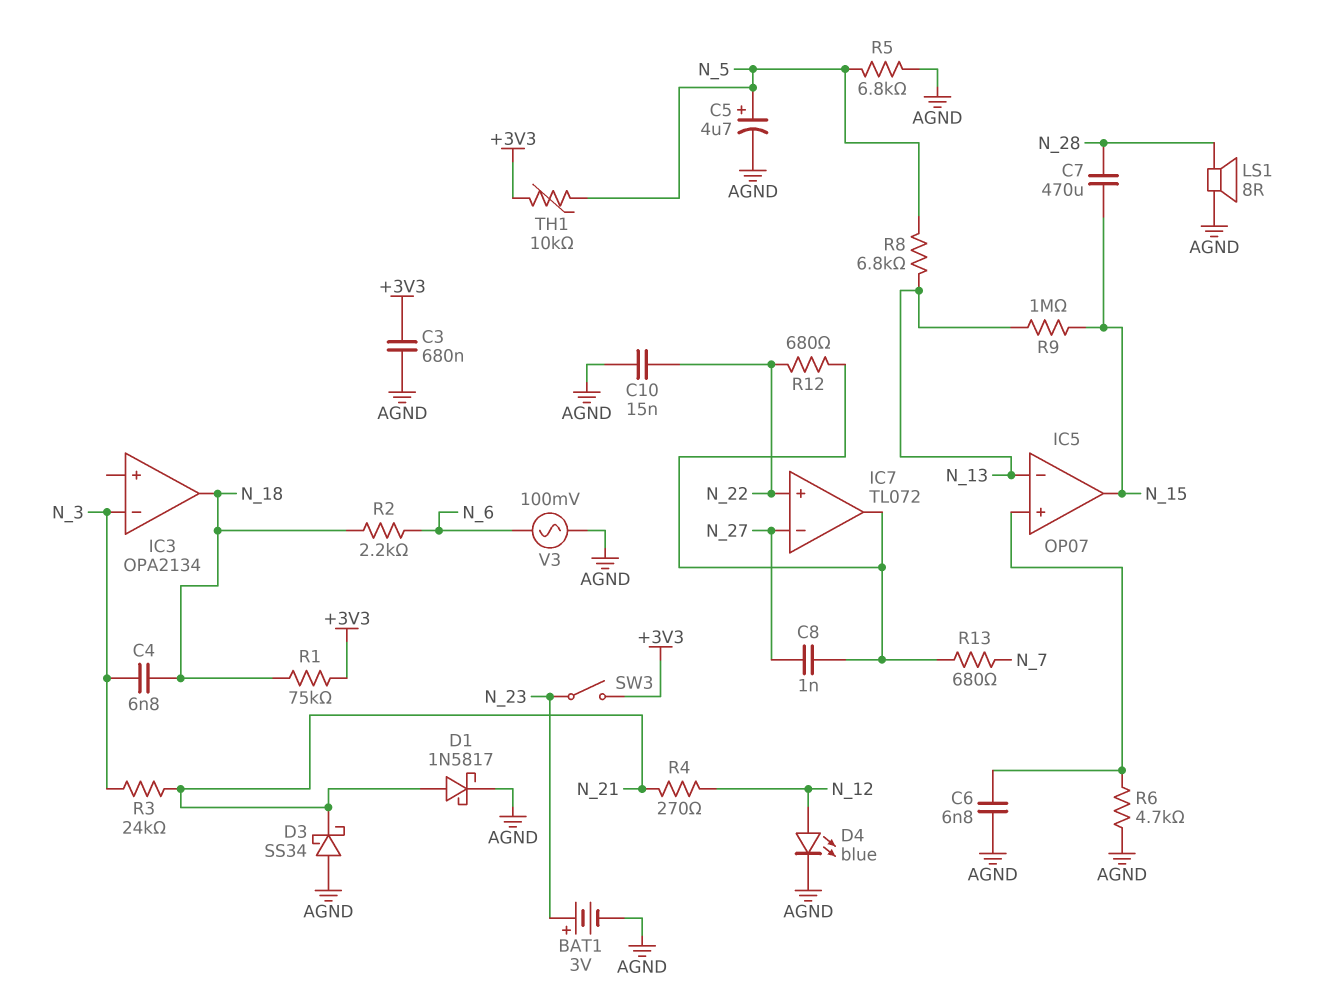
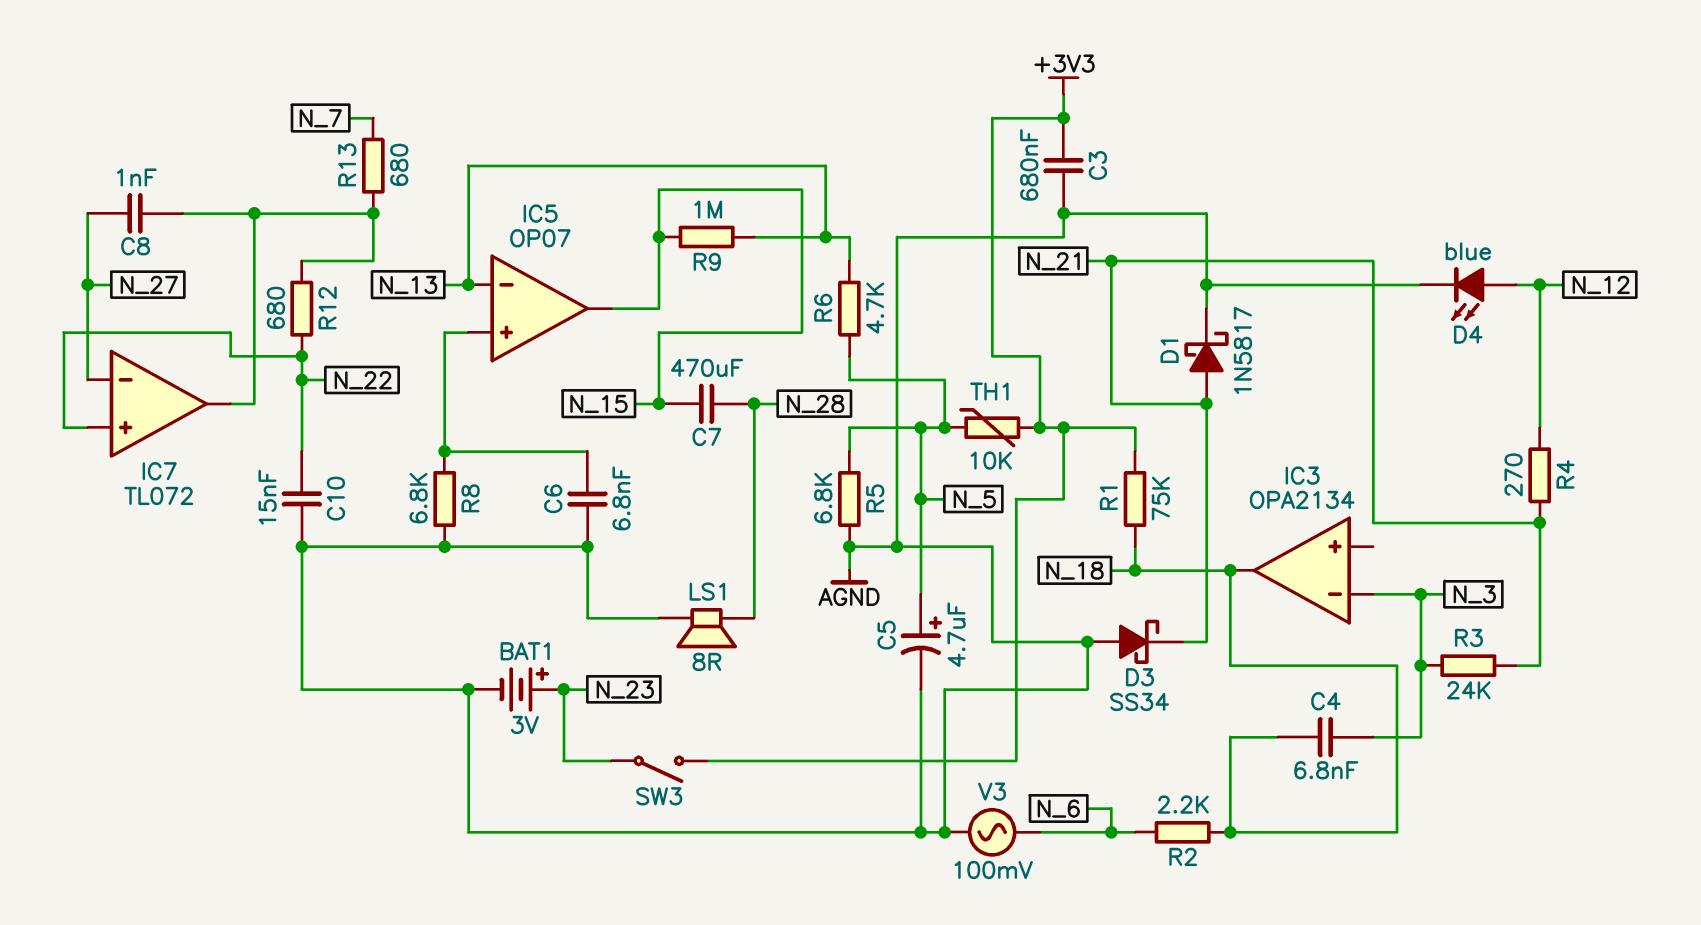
R6: 4.7k (AGND, IC5/in+) -> 4.7k (N_5, N_13)
R8: 6.8k (N_5, N_13) -> 6.8k (AGND, IC5/in+)

